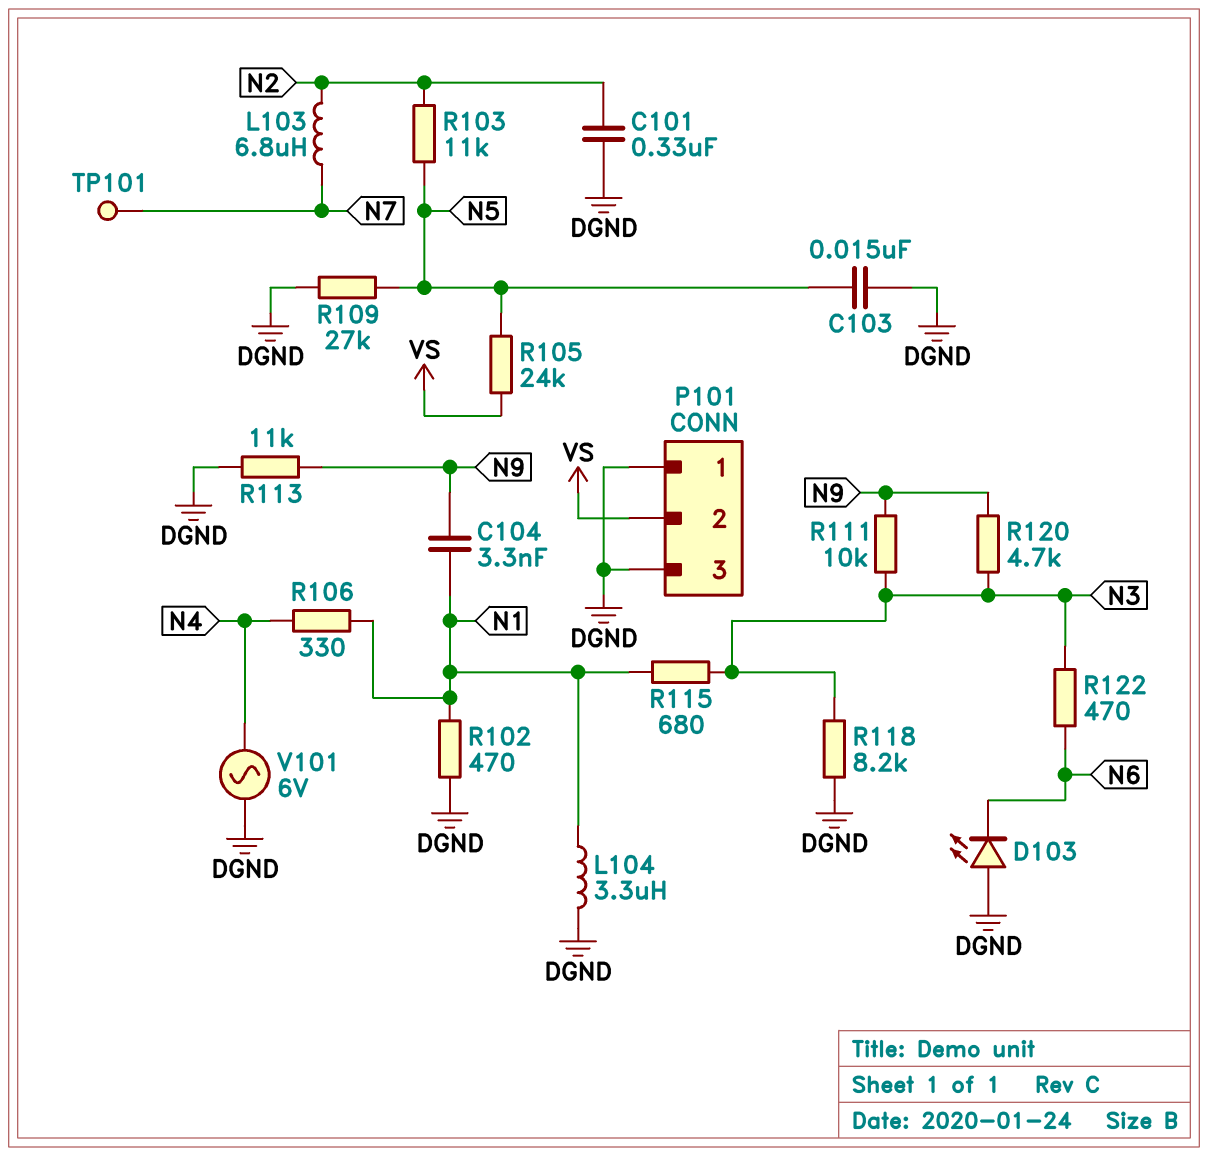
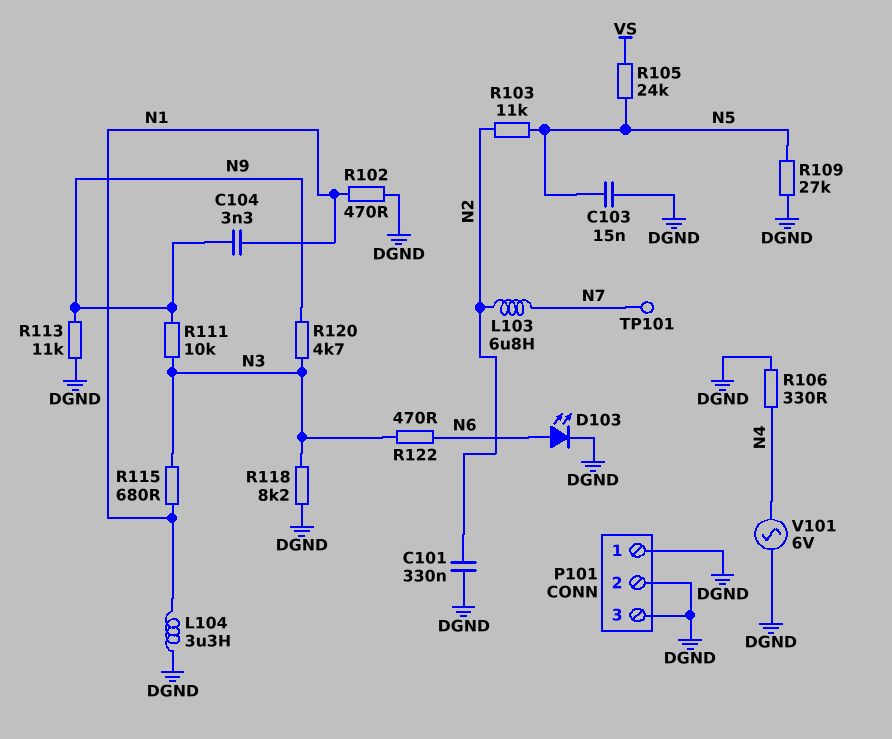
D103: LED (A DGND, K N6) -> LED (A N6, K DGND)
P101 pin 2: VS -> DGND
R106: 330 (N1, N4) -> 330 (DGND, N4)

